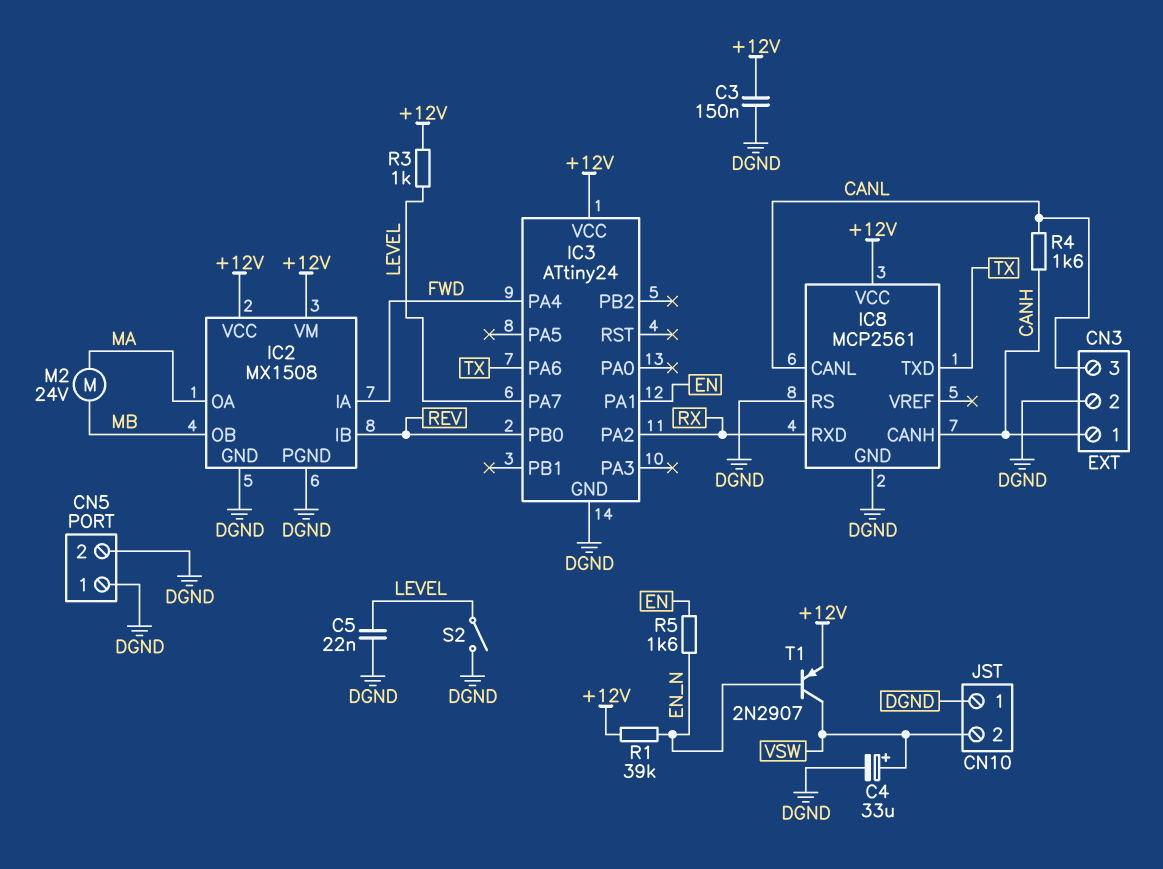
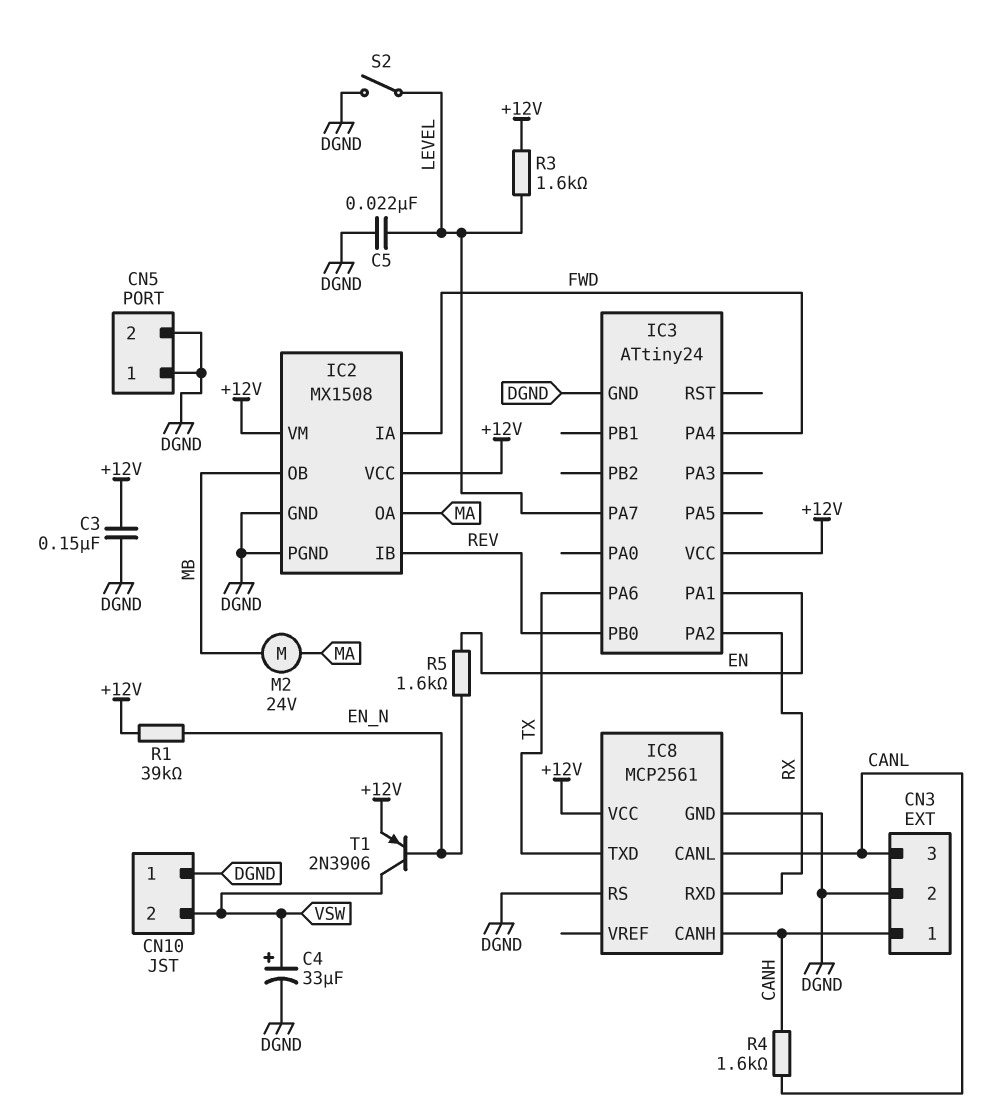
R3: 1k (+12V, LEVEL) -> 1.6k (+12V, LEVEL)
T1: PNP 2N2907 (B EN_N, C VSW, E +12V) -> PNP 2N3906 (B EN_N, C VSW, E +12V)

